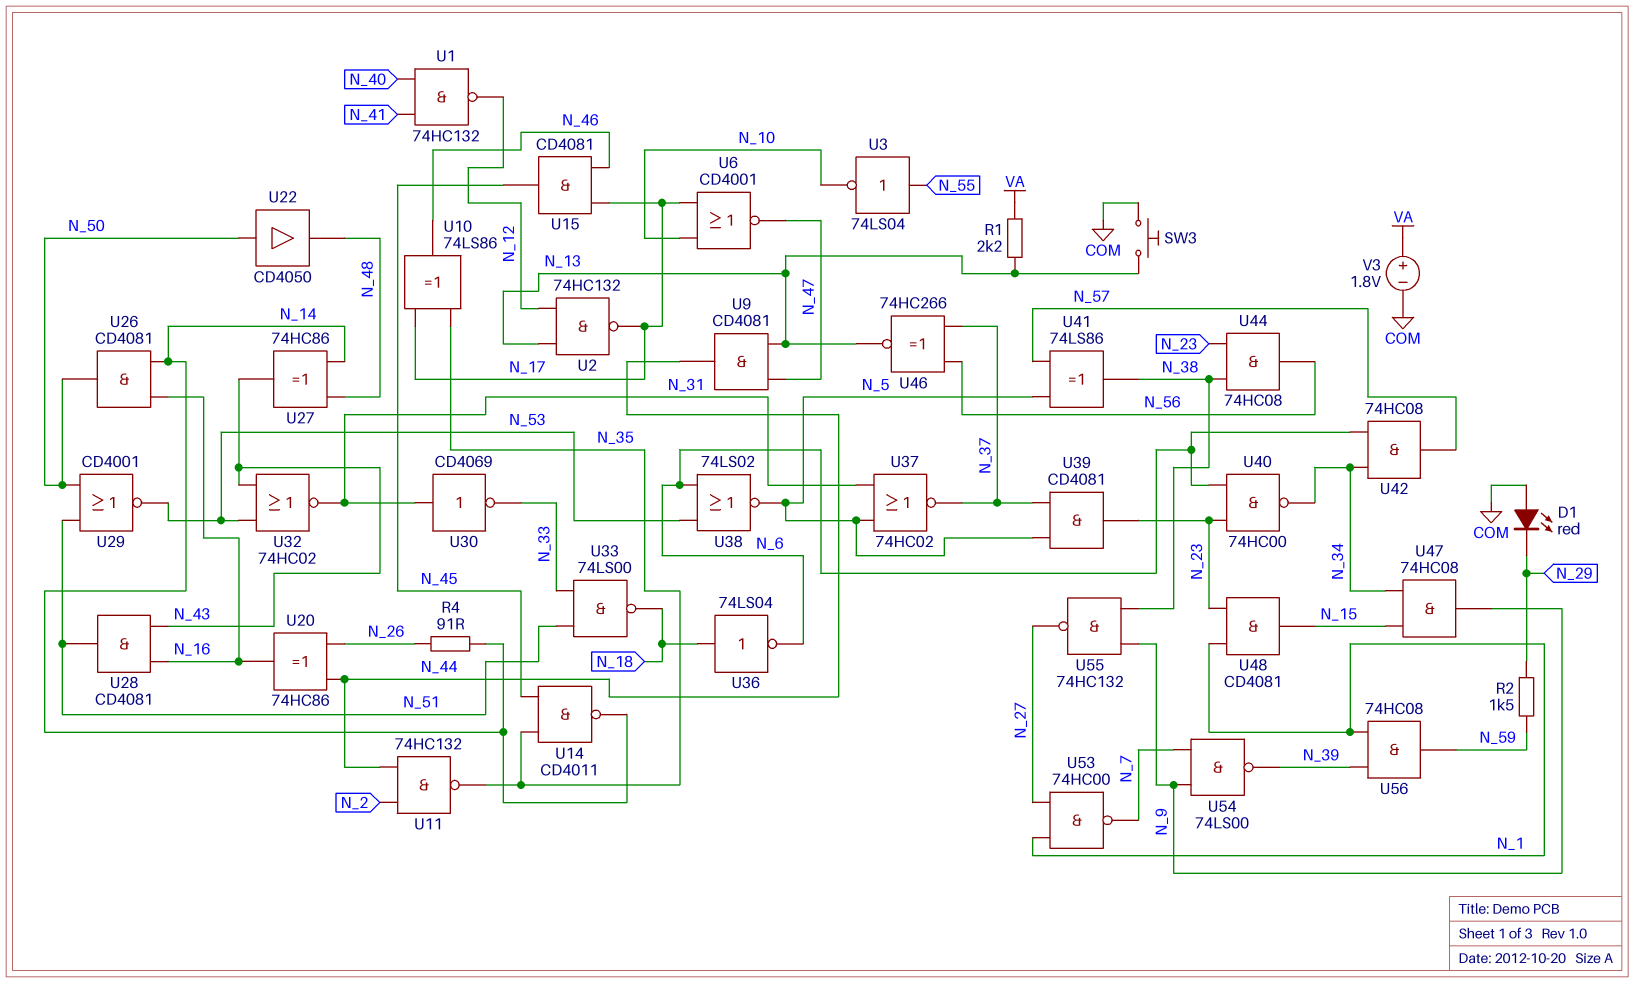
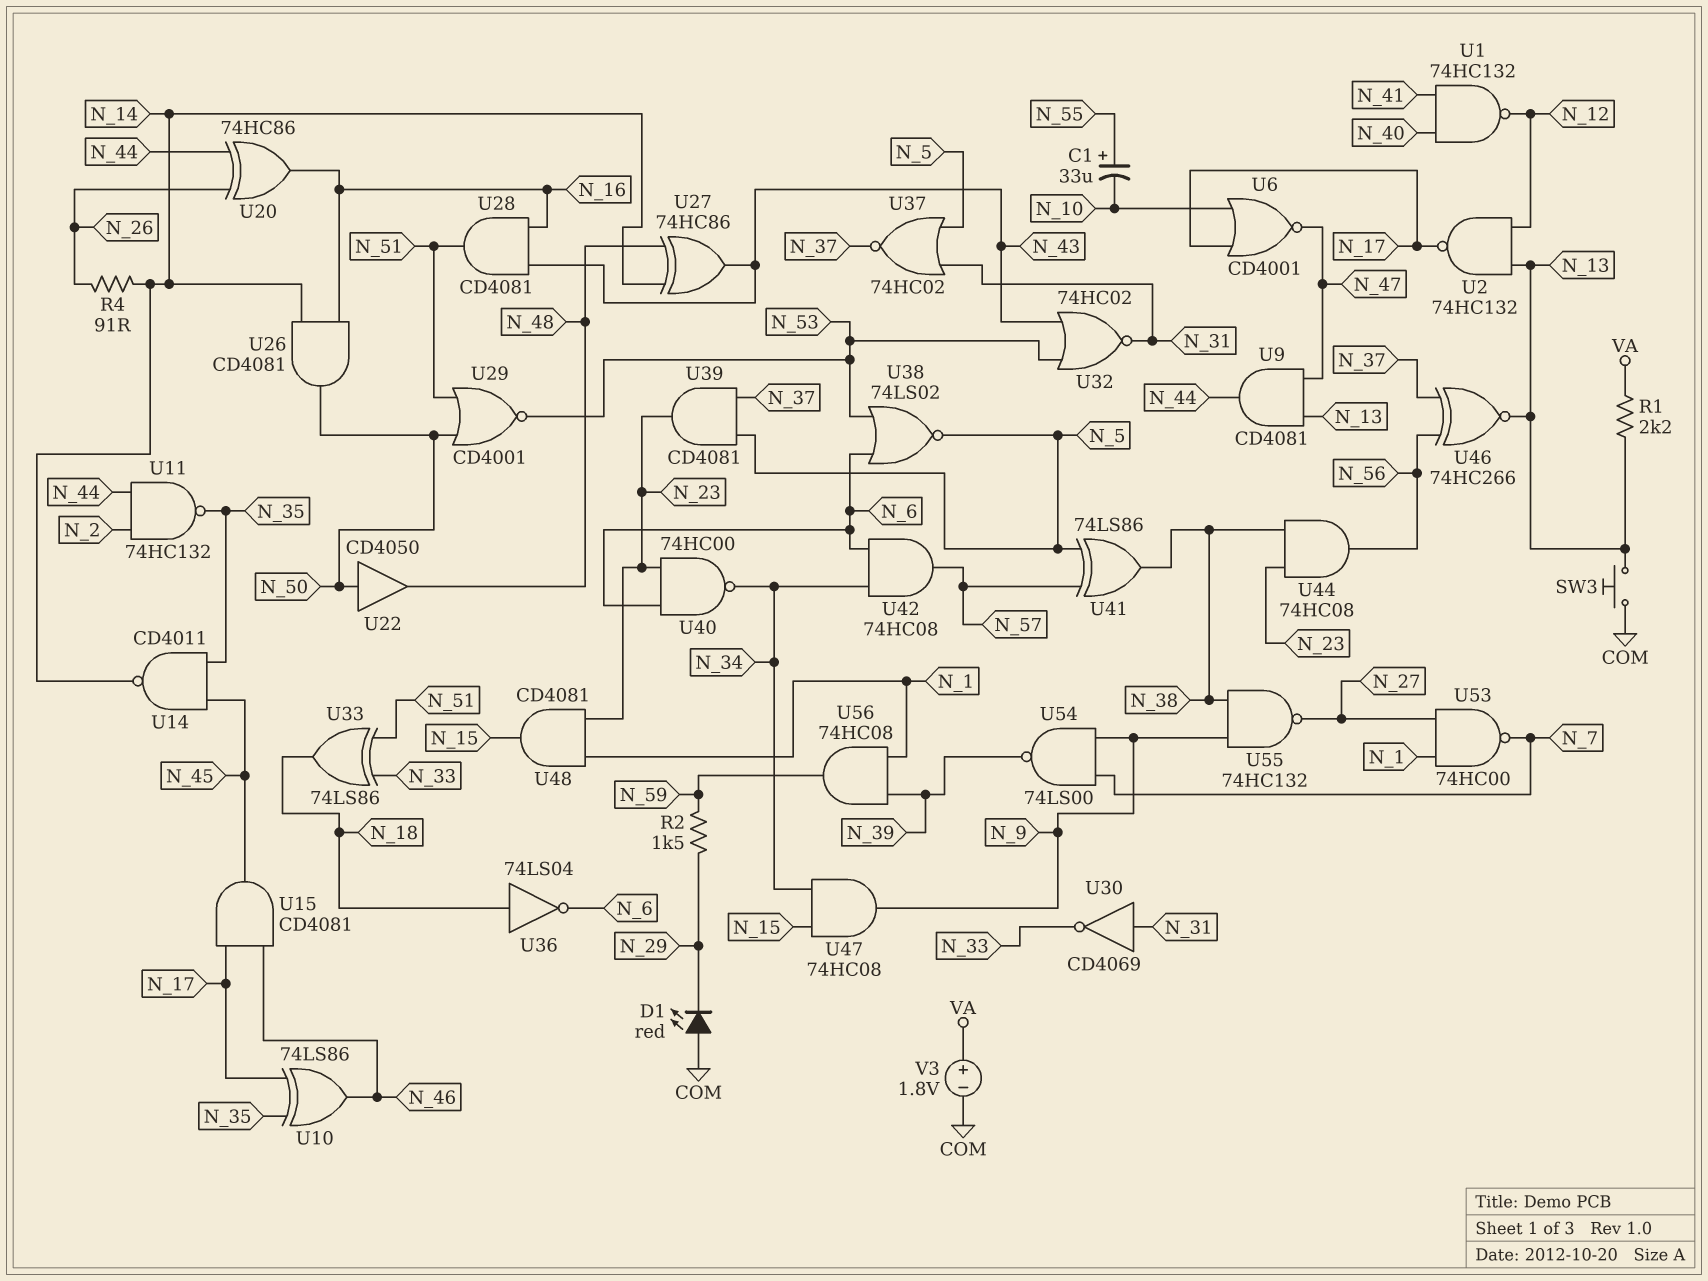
C1: none -> 33uF (plus N_55, minus N_10)
U3: NOT 74LS04 (in N_55, out N_10) -> none
U33: NAND 74LS00 (in N_33, in N_51, out N_18) -> XOR 74LS86 (in N_33, in N_51, out N_18)

